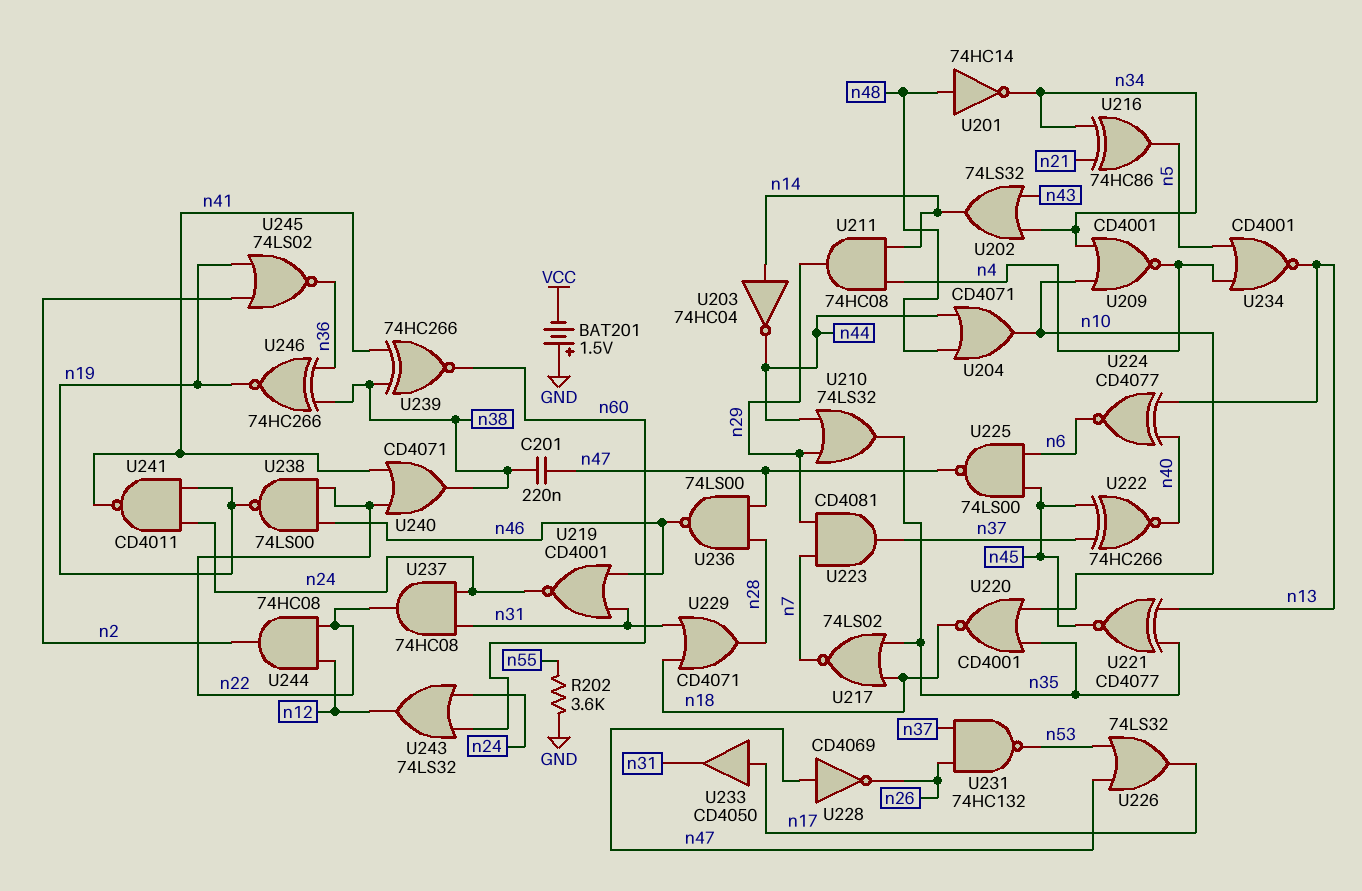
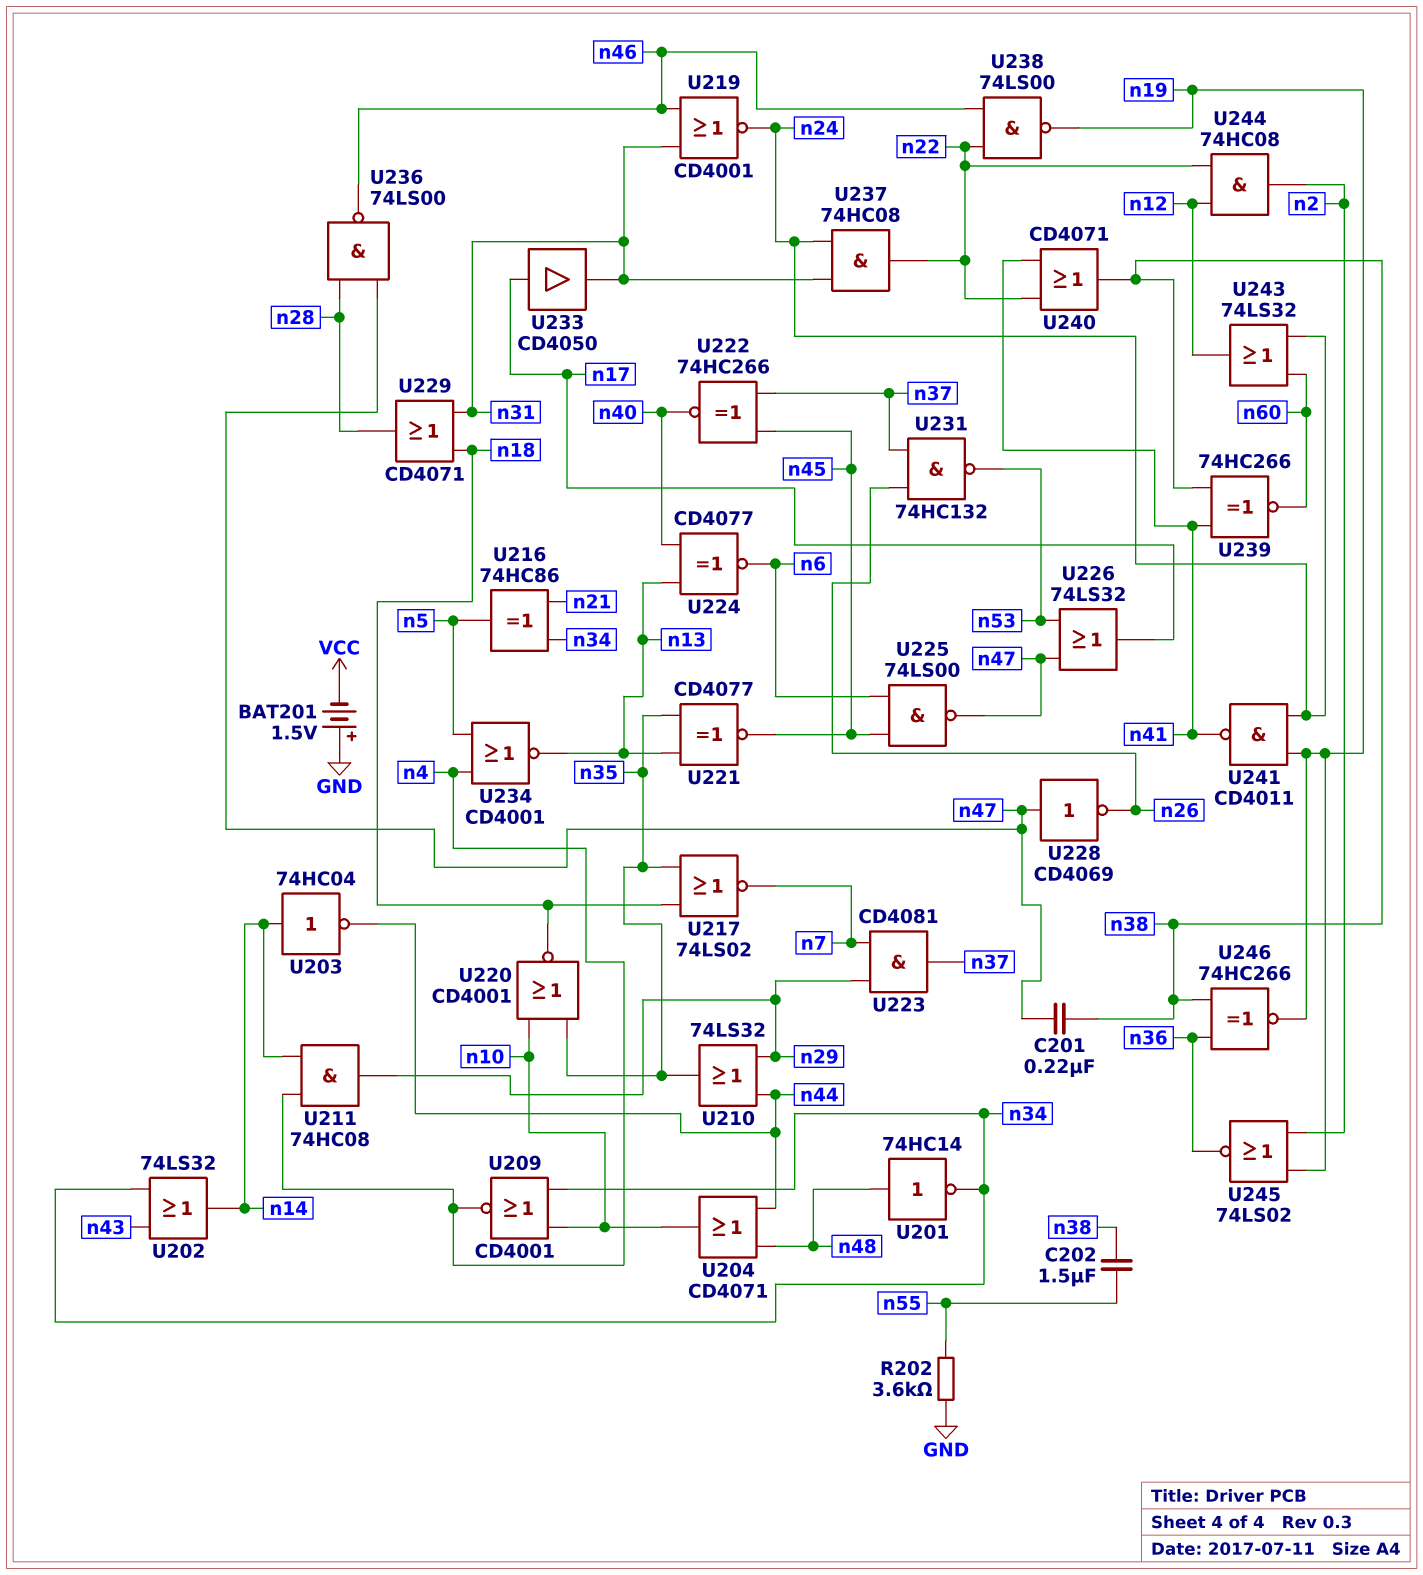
C202: none -> 1.5uF (n38, n55)

